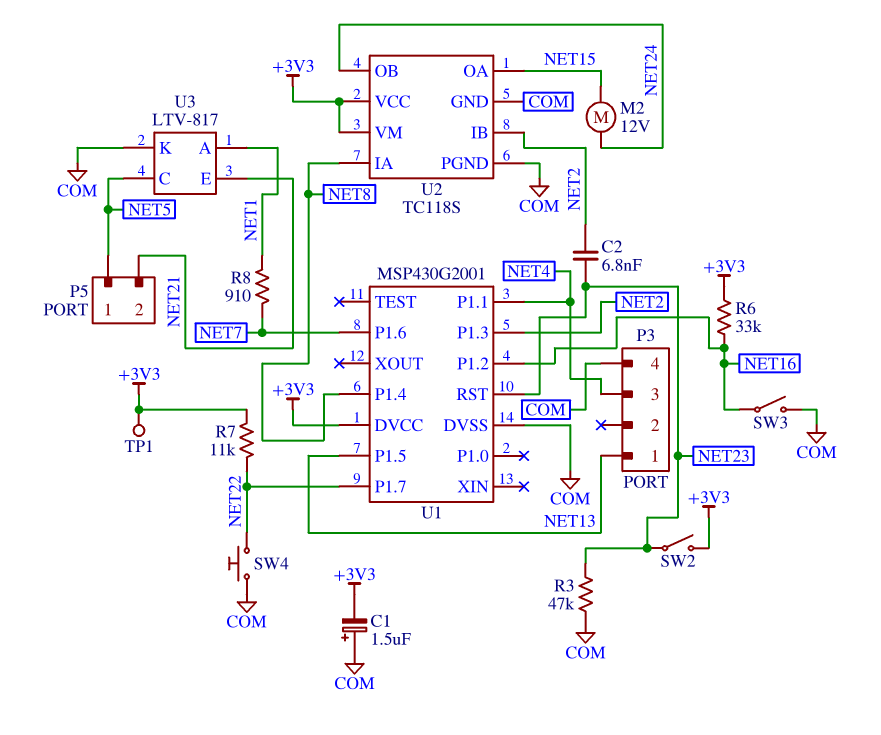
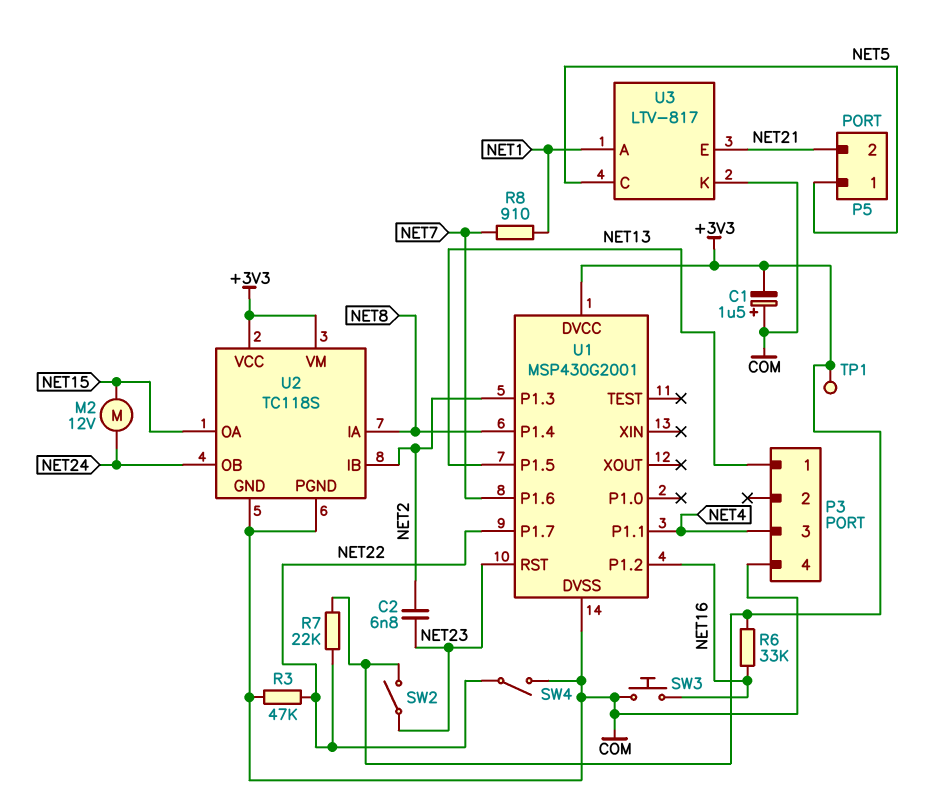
R3: 47k (COM, NET23) -> 47k (COM, NET22)
R7: 11k (+3V3, NET22) -> 22k (+3V3, NET22)
SW3: switch (COM, NET16) -> button (COM, NET16)
SW4: button (COM, NET22) -> switch (COM, NET22)

